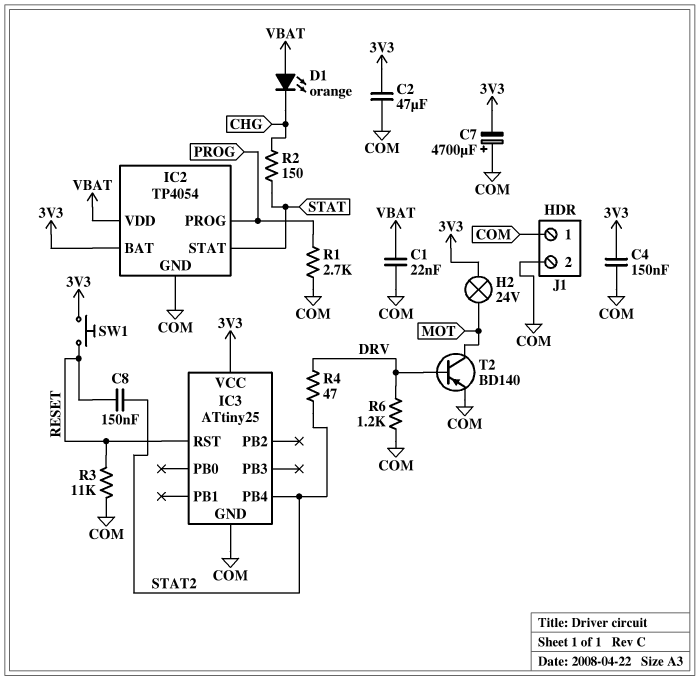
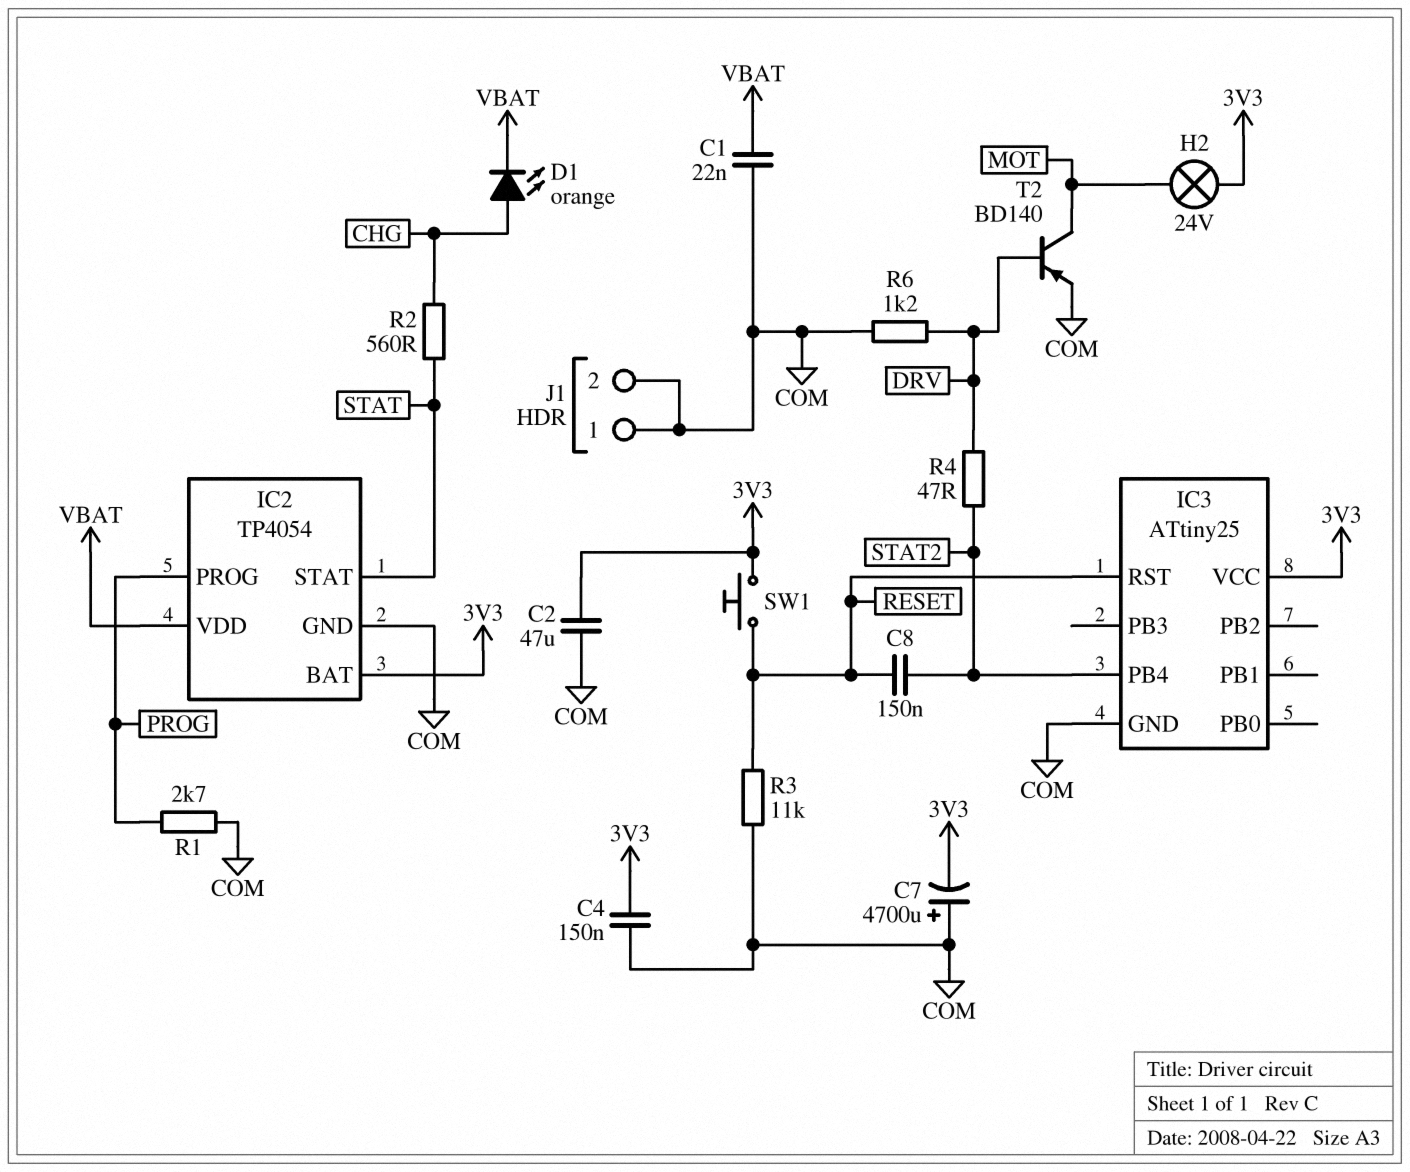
D1: LED orange (A VBAT, K CHG) -> LED orange (A CHG, K VBAT)
R2: 150 (CHG, STAT) -> 560 (CHG, STAT)

